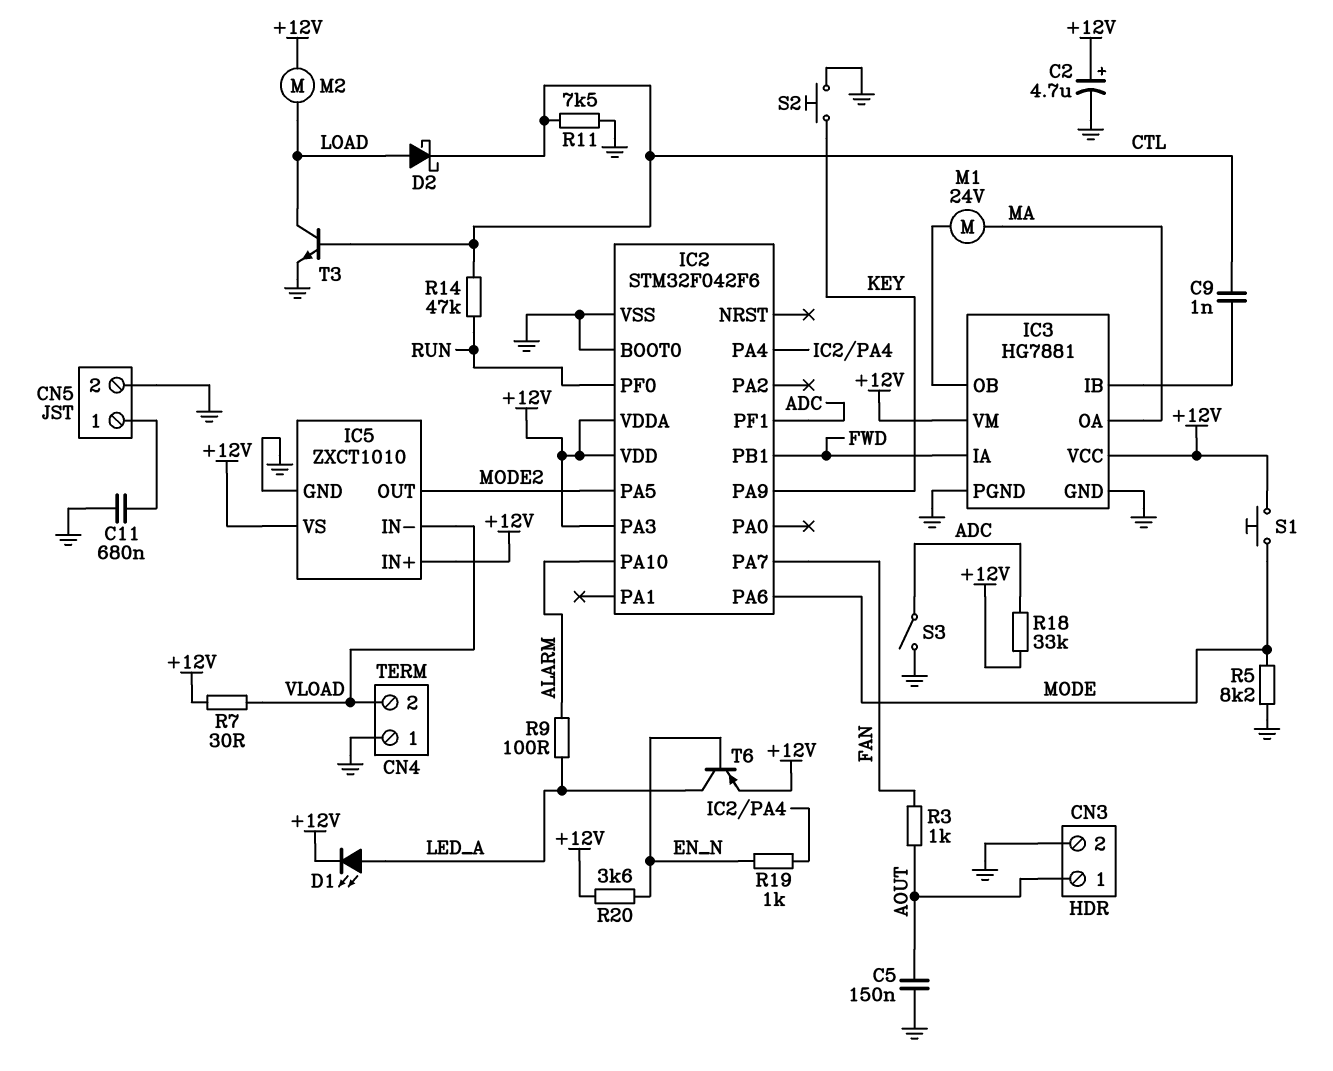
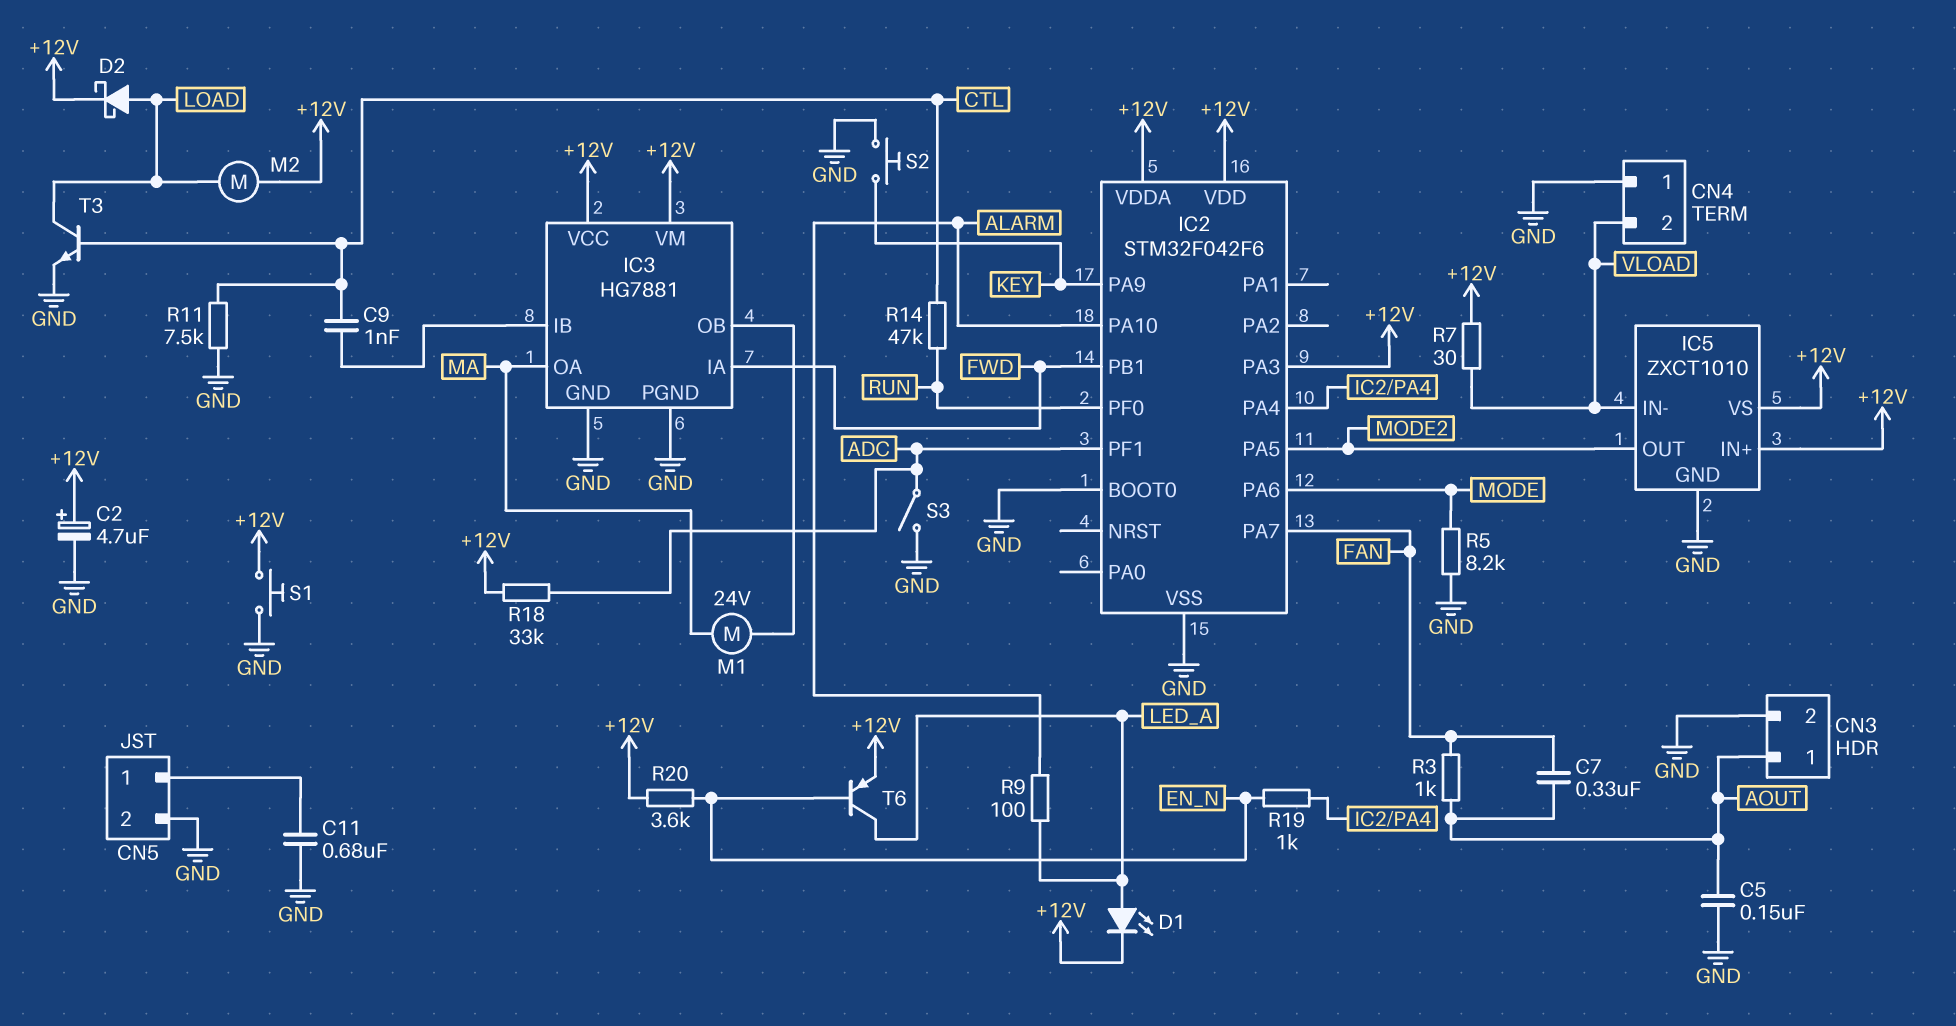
C7: none -> 330nF (AOUT, FAN)
D2: schottky (A LOAD, K CTL) -> schottky (A LOAD, K +12V)
S1: button (+12V, MODE) -> button (+12V, GND)

